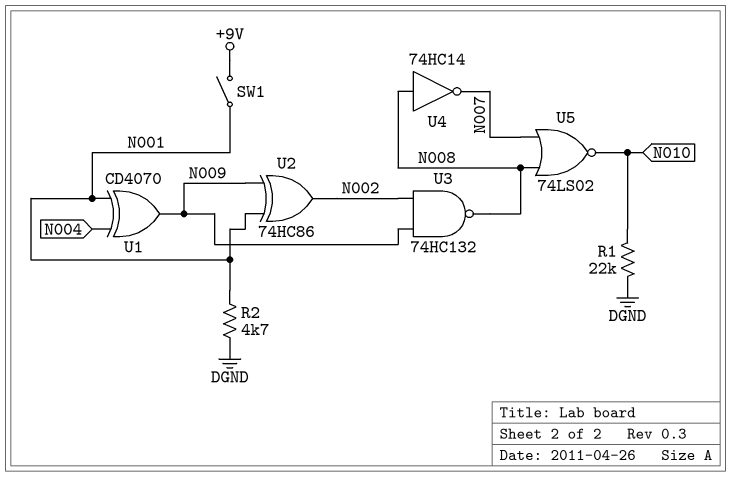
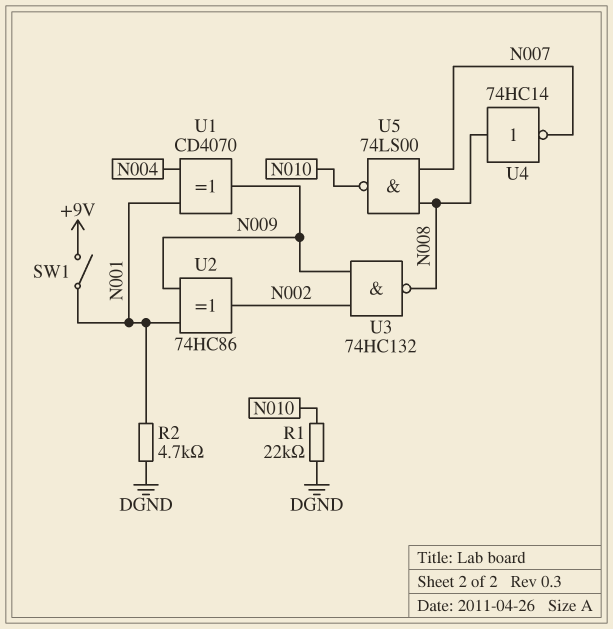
U5: NOR 74LS02 (in N007, in N008, out N010) -> NAND 74LS00 (in N007, in N008, out N010)

